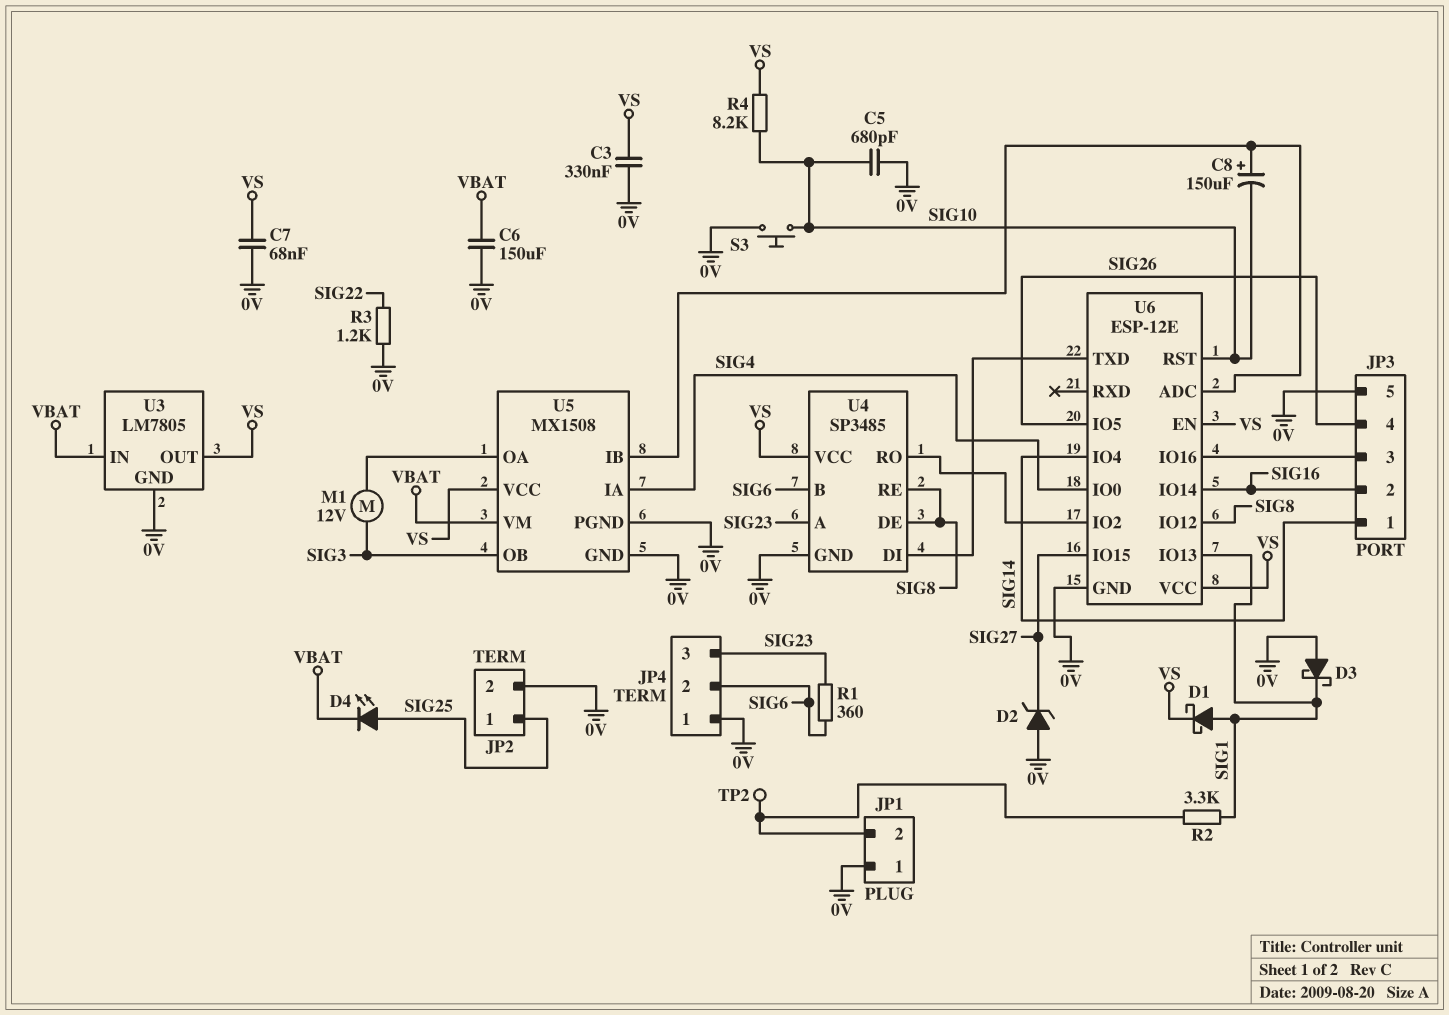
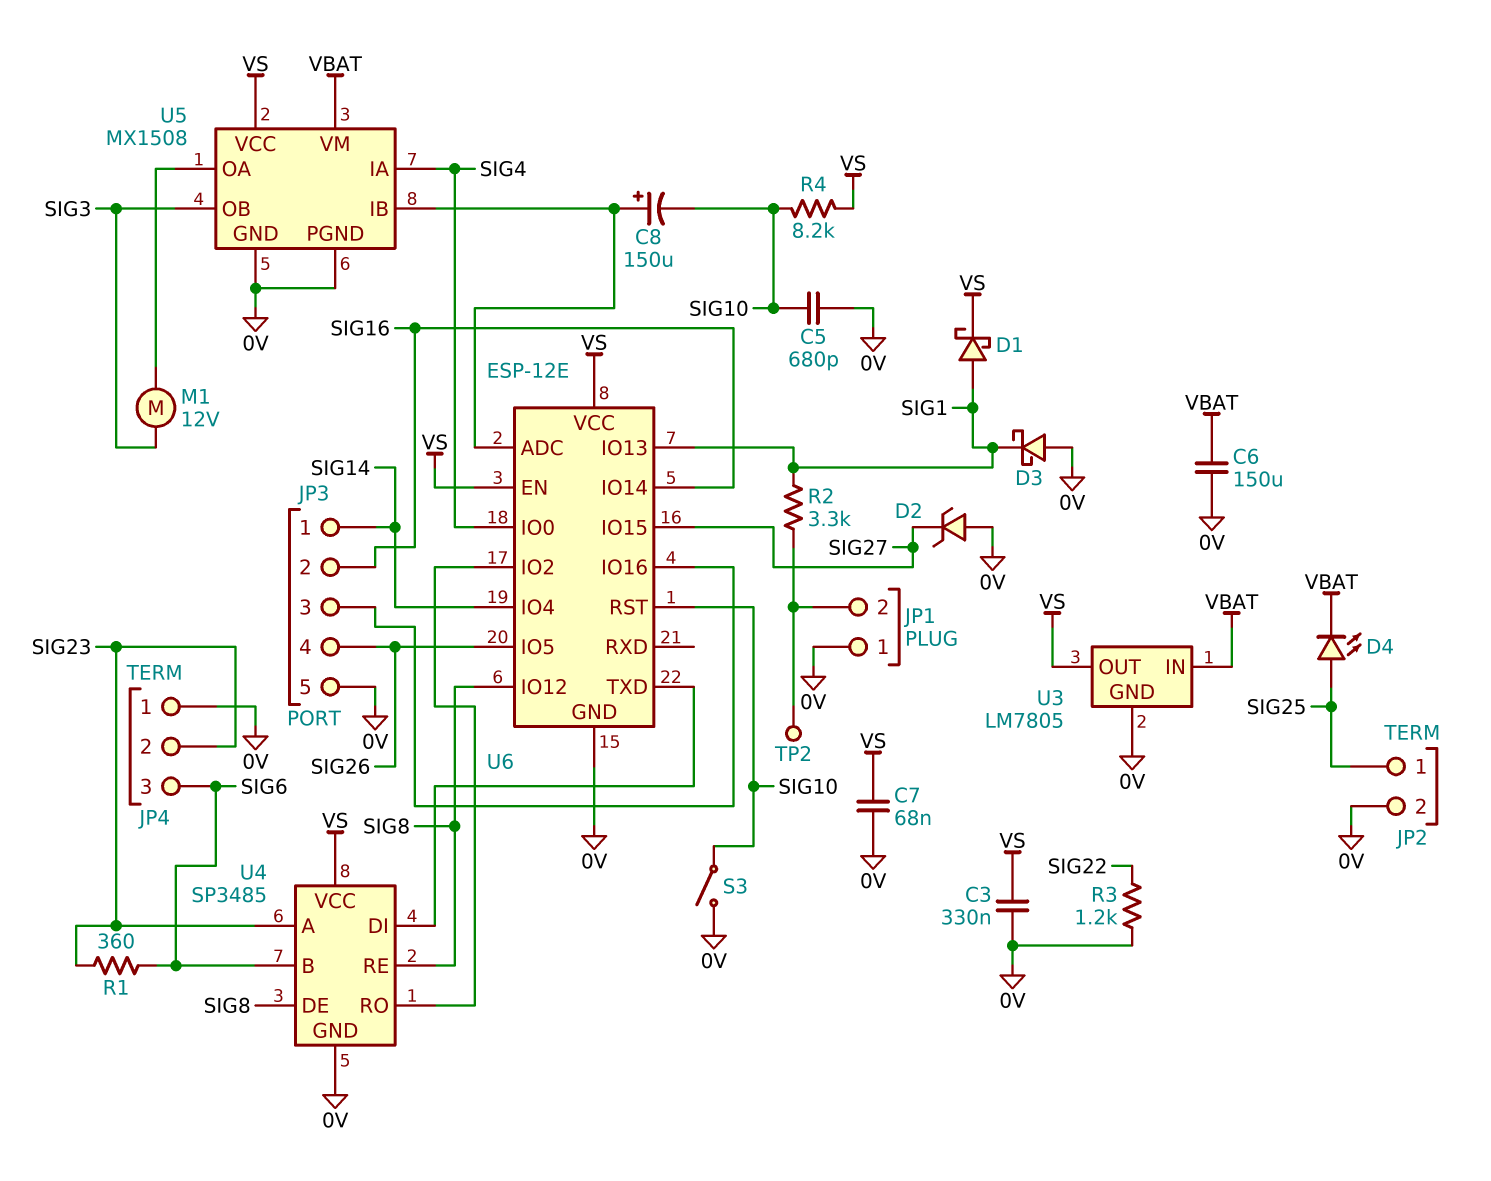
JP4 pin 2: SIG6 -> SIG23
JP4 pin 3: SIG23 -> SIG6
S3: button (0V, SIG10) -> switch (0V, SIG10)

